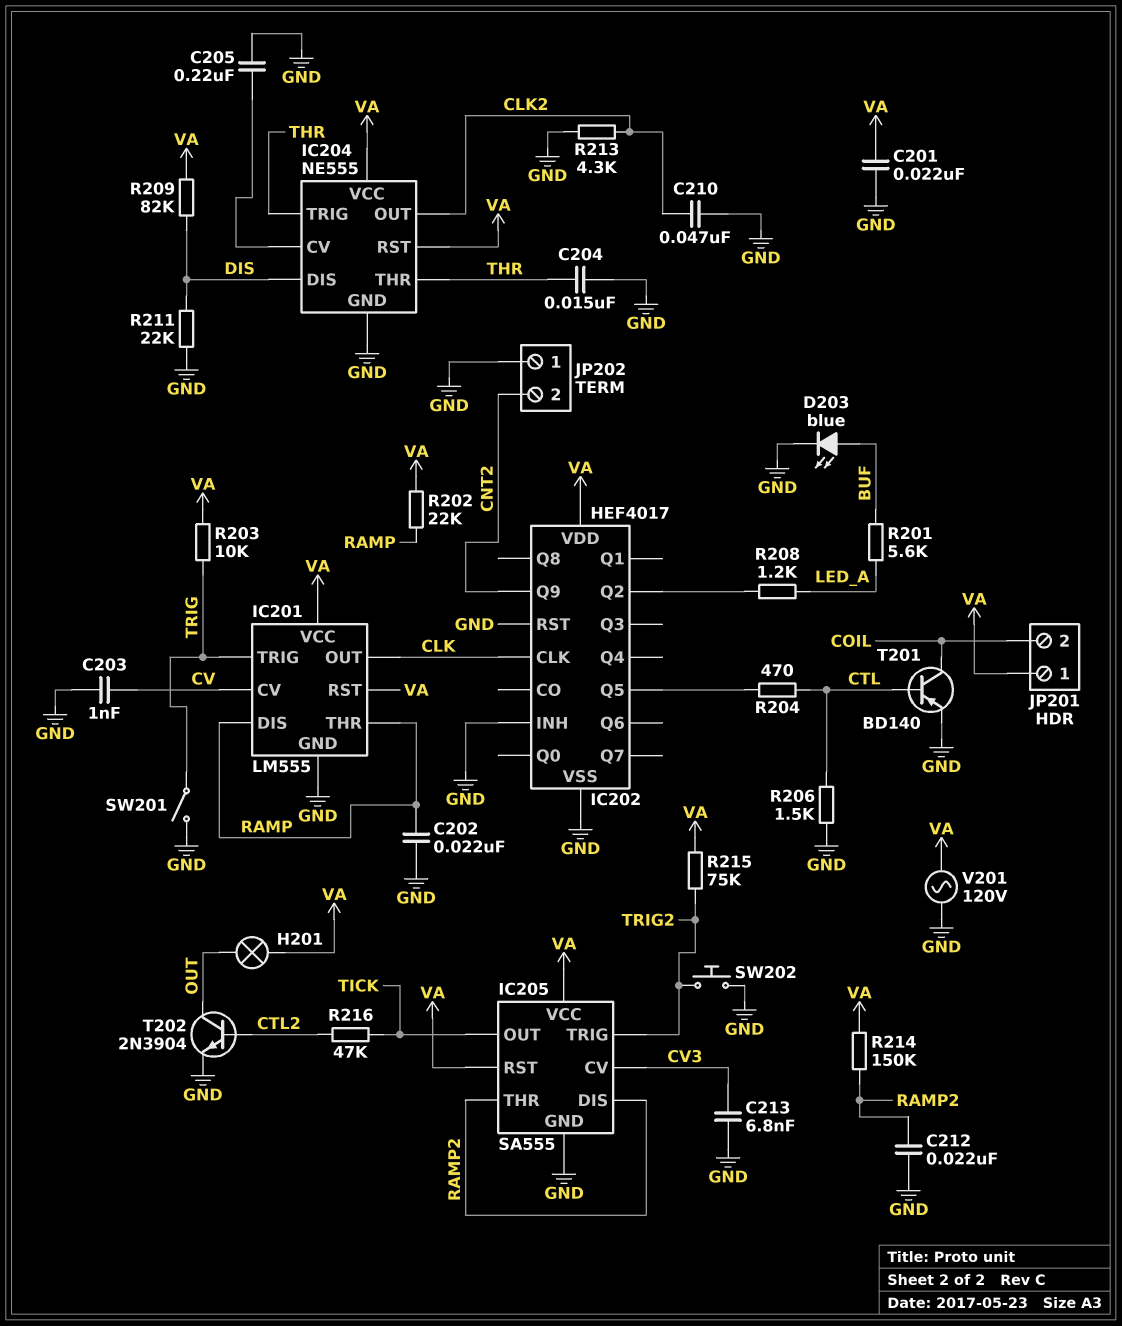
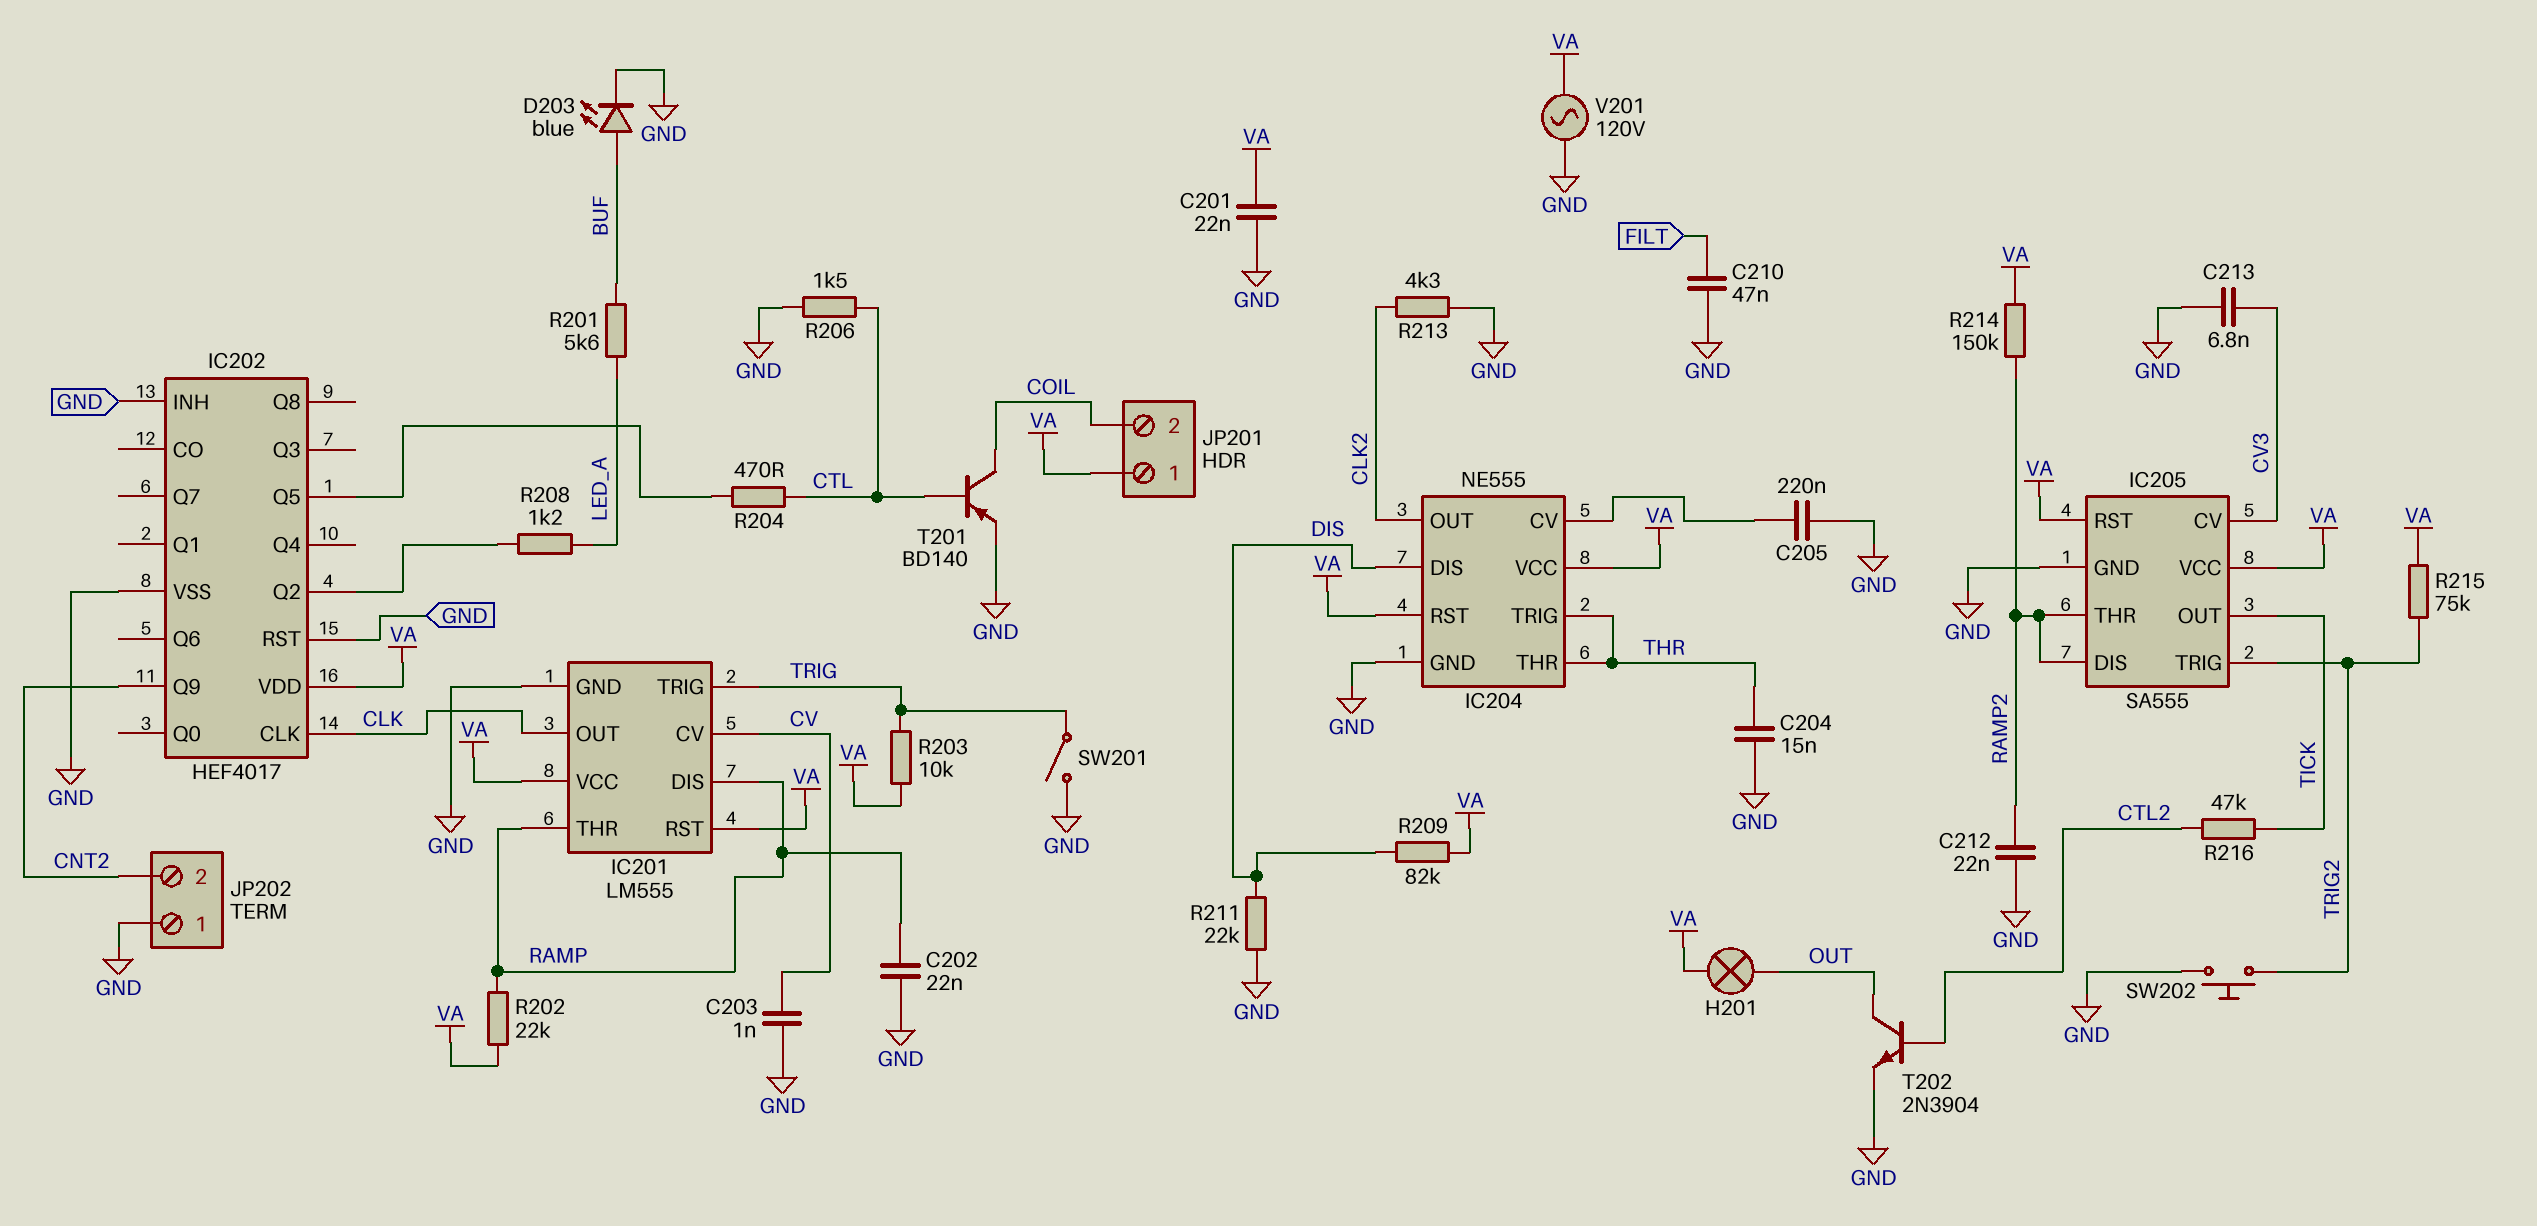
C210: 47nF (CLK2, GND) -> 47nF (FILT, GND)

